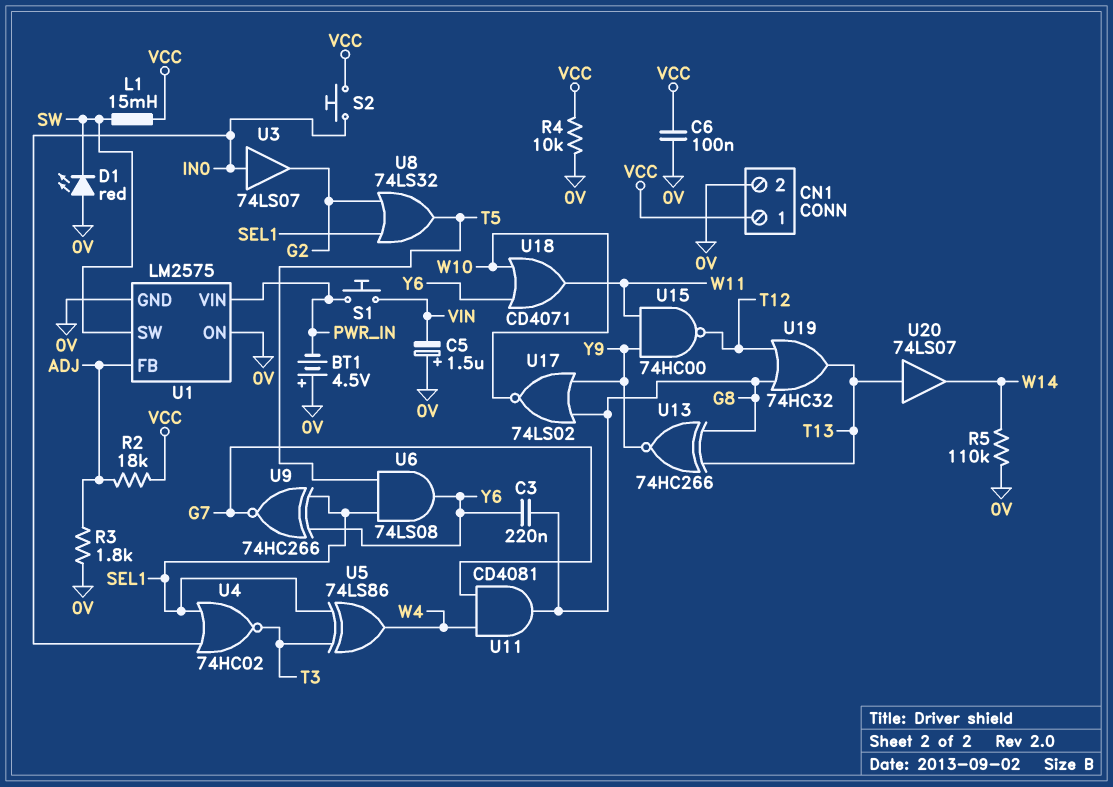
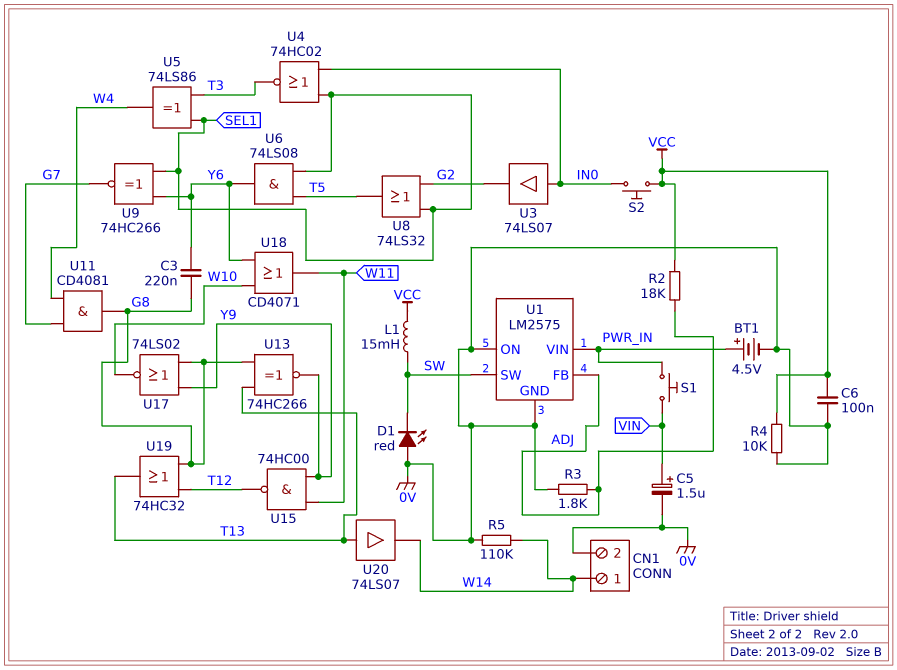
BT1: 4.5V (plus 0V, minus PWR_IN) -> 4.5V (plus PWR_IN, minus 0V)
C5: 1.5uF (plus 0V, minus VIN) -> 1.5uF (plus VIN, minus 0V)
CN1 pin 1: VCC -> W14

